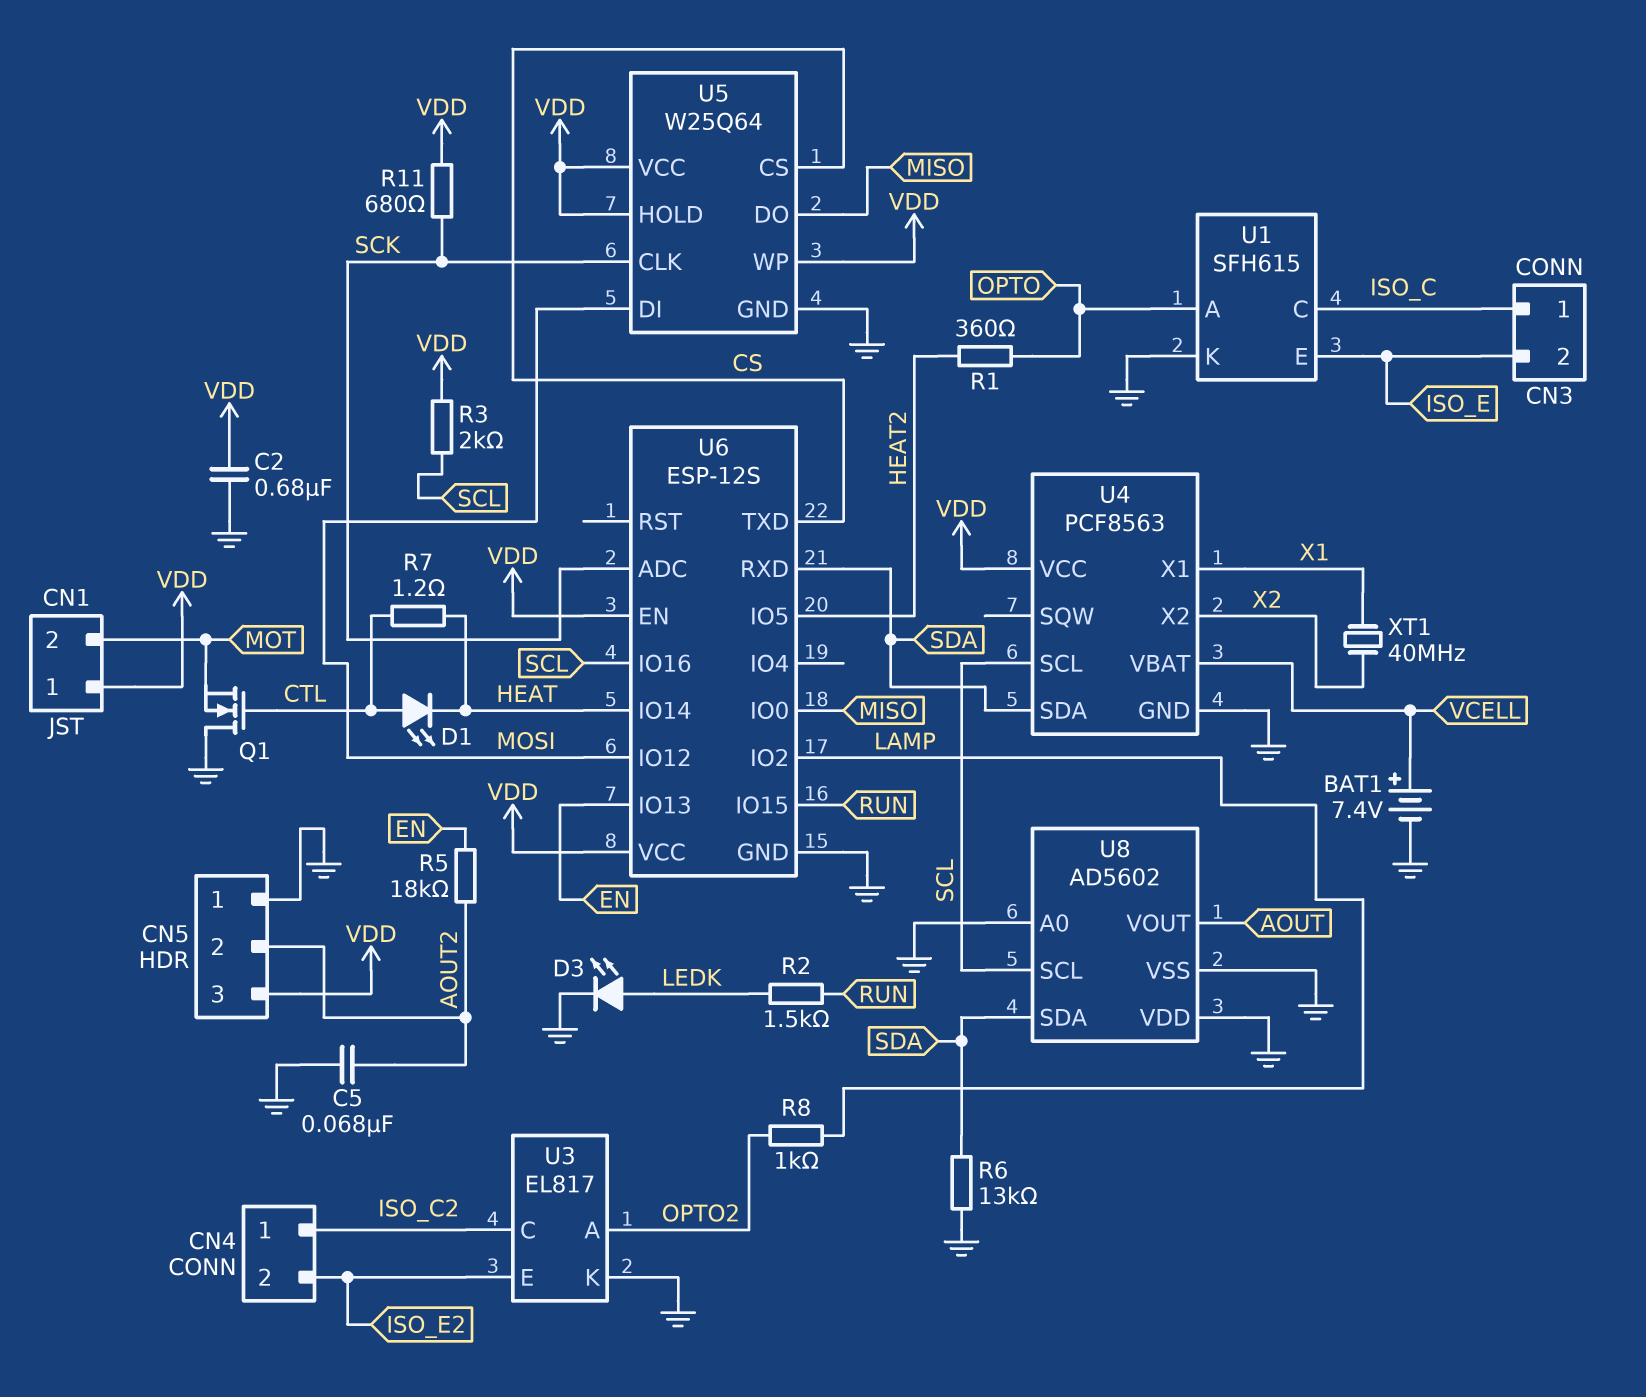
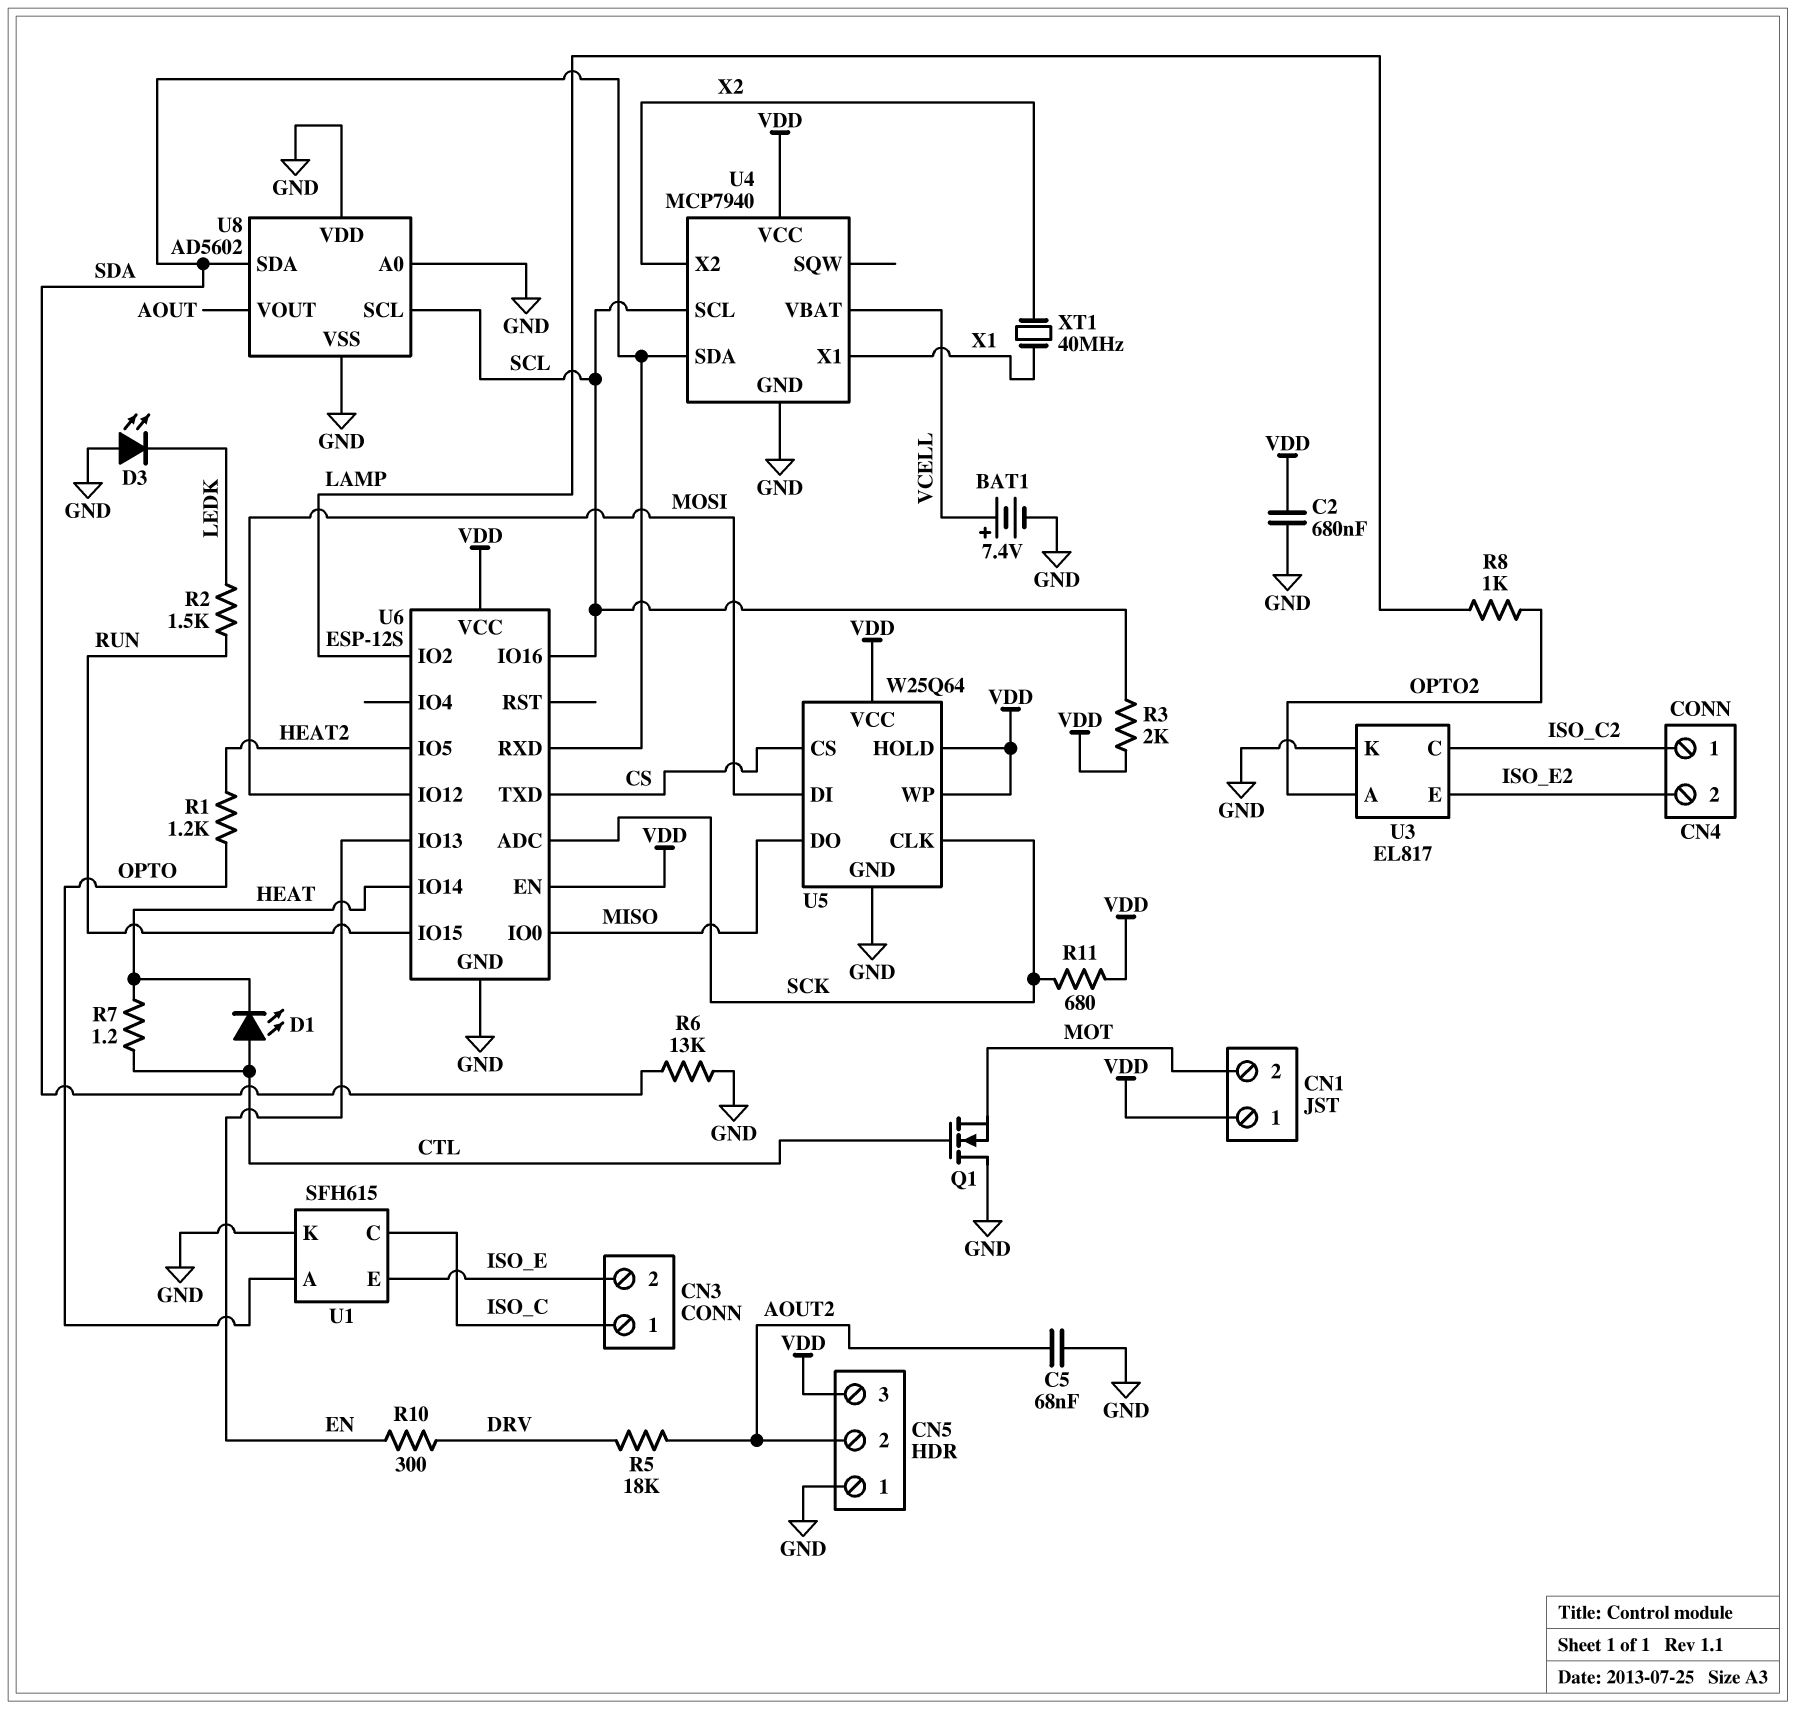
D3: LED (A LEDK, K GND) -> LED (A GND, K LEDK)
R1: 360 (HEAT2, OPTO) -> 1.2k (HEAT2, OPTO)
R5: 18k (AOUT2, EN) -> 18k (AOUT2, DRV)
R10: none -> 300 (DRV, EN)
U4: PCF8563 -> MCP7940

